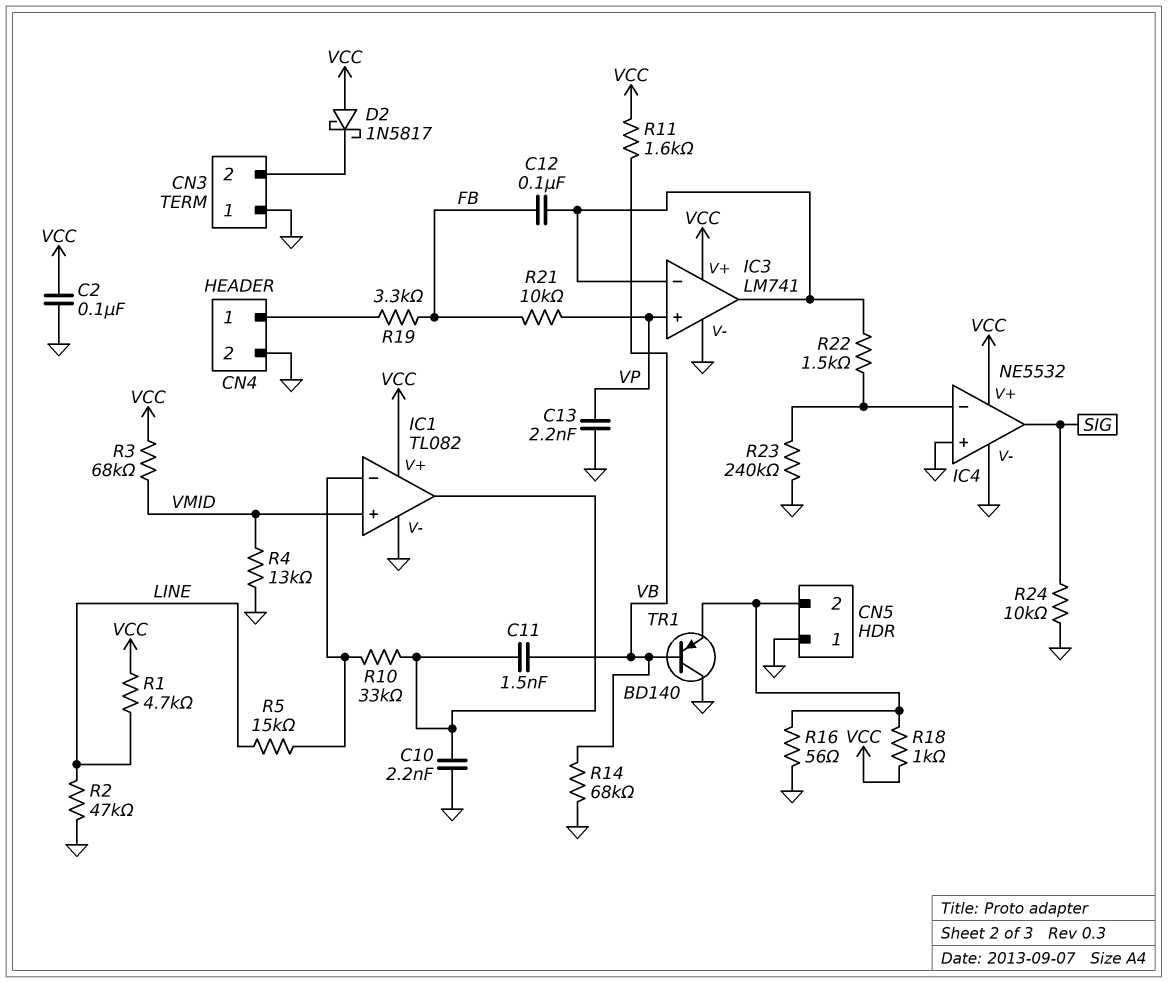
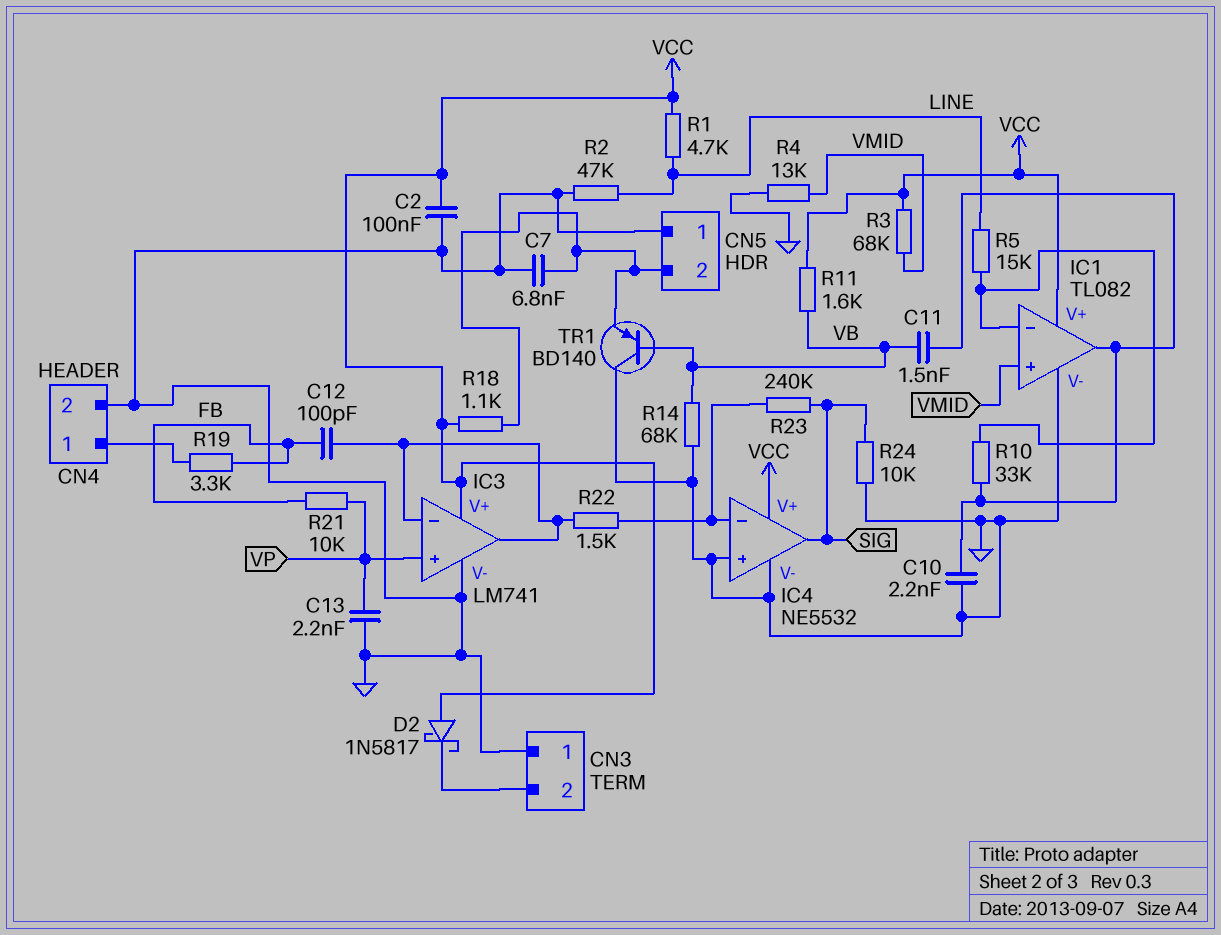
C7: none -> 6.8nF (CN5/2, GND)
C12: 100nF (FB, IC3/in-) -> 100pF (FB, IC3/in-)
R16: 56 (CN5/2, GND) -> none
R18: 1k (CN5/2, VCC) -> 1.1k (CN5/2, VCC)
R23: 240k (GND, IC4/in-) -> 240k (IC4/in-, SIG)

